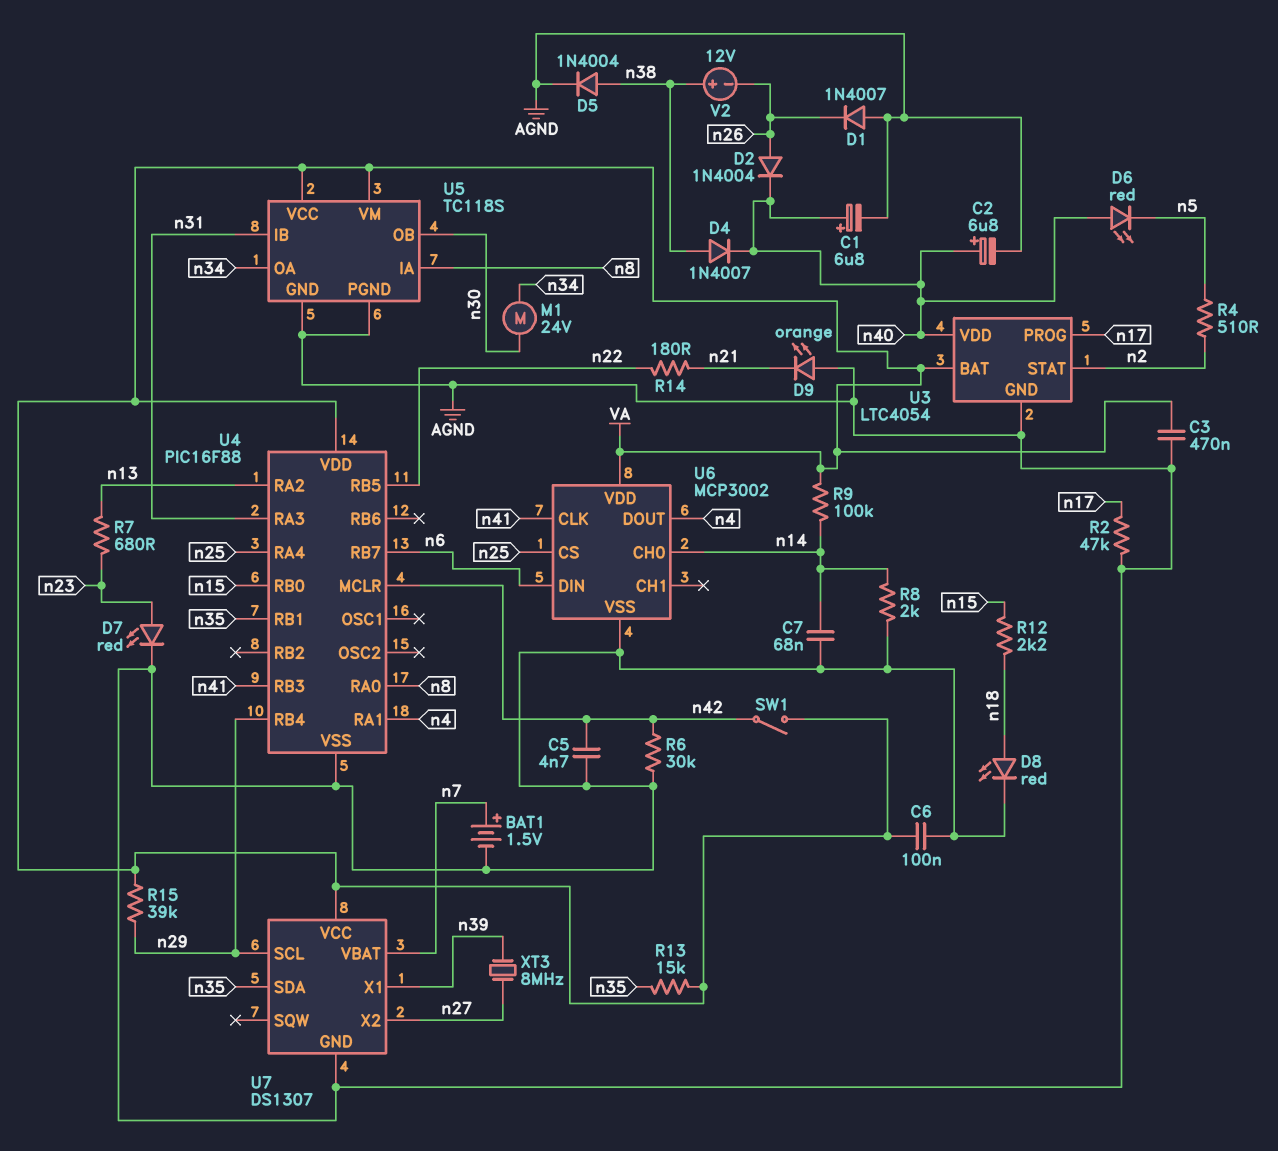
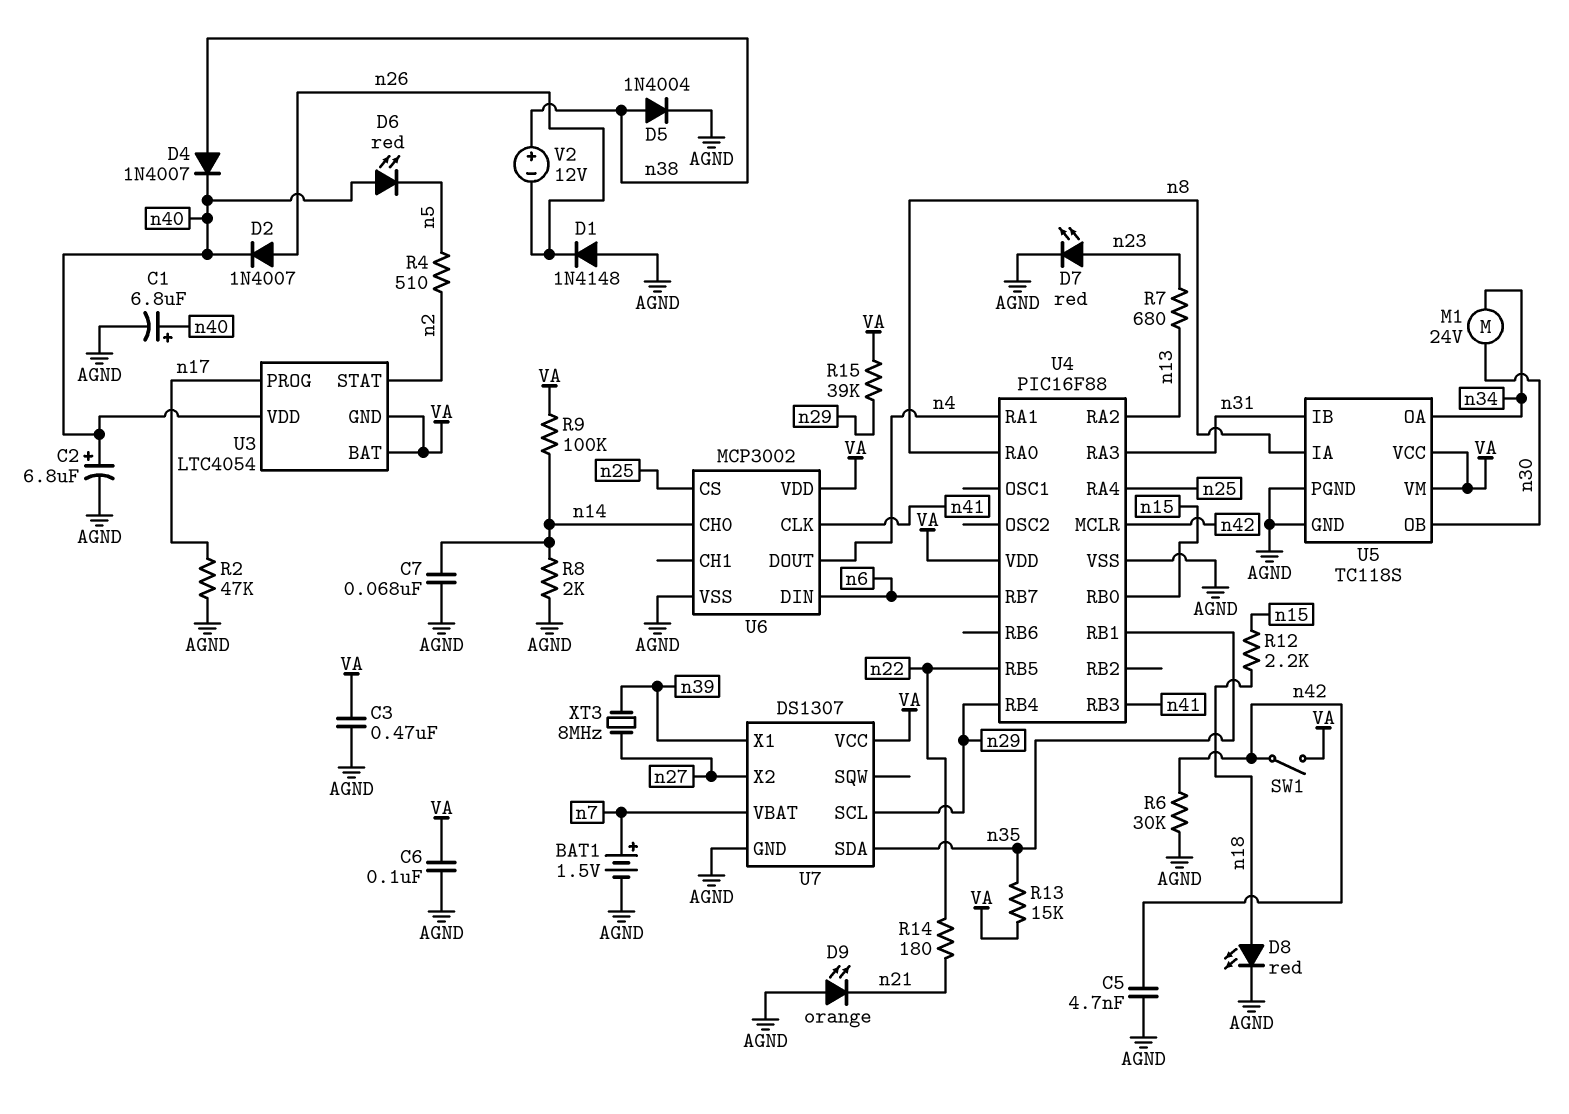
D1: diode 1N4007 (A AGND, K n26) -> diode 1N4148 (A AGND, K n26)
D2: diode 1N4004 (A n26, K n40) -> diode 1N4007 (A n26, K n40)
U3 pin GND: AGND -> VA

